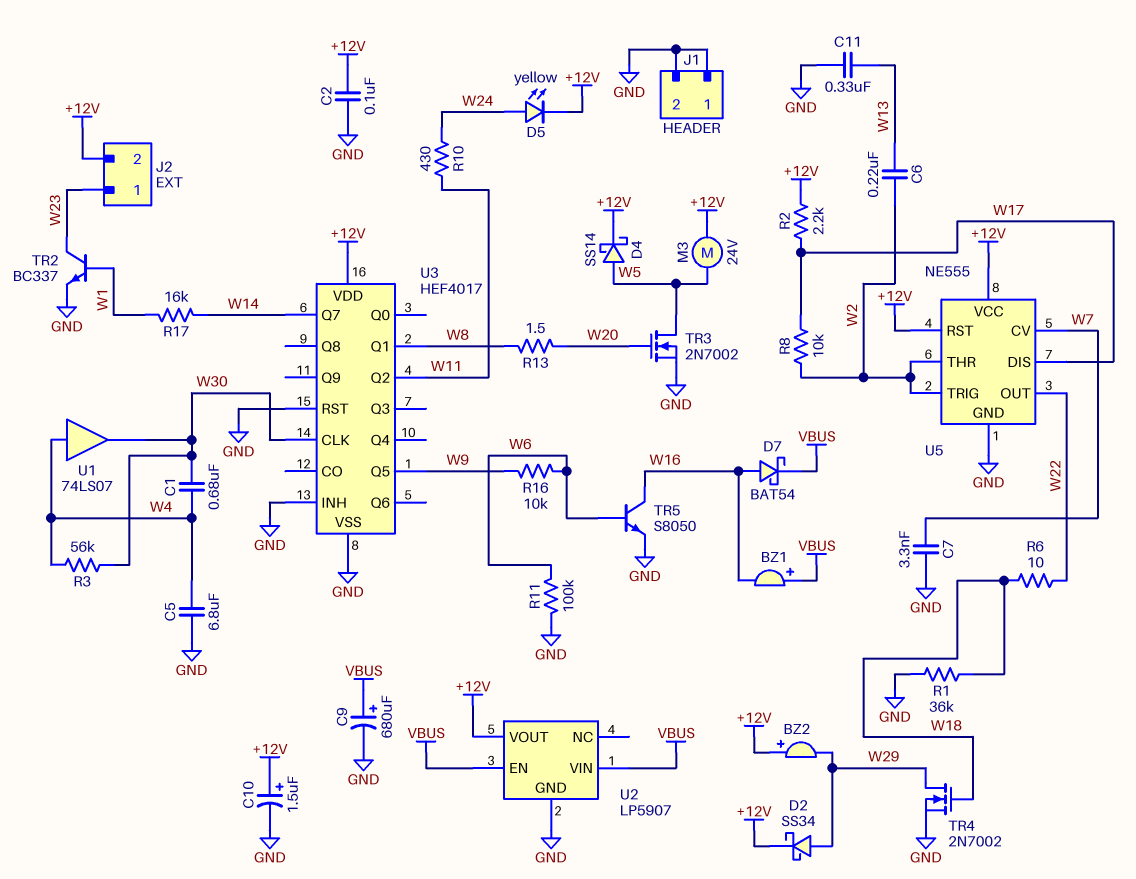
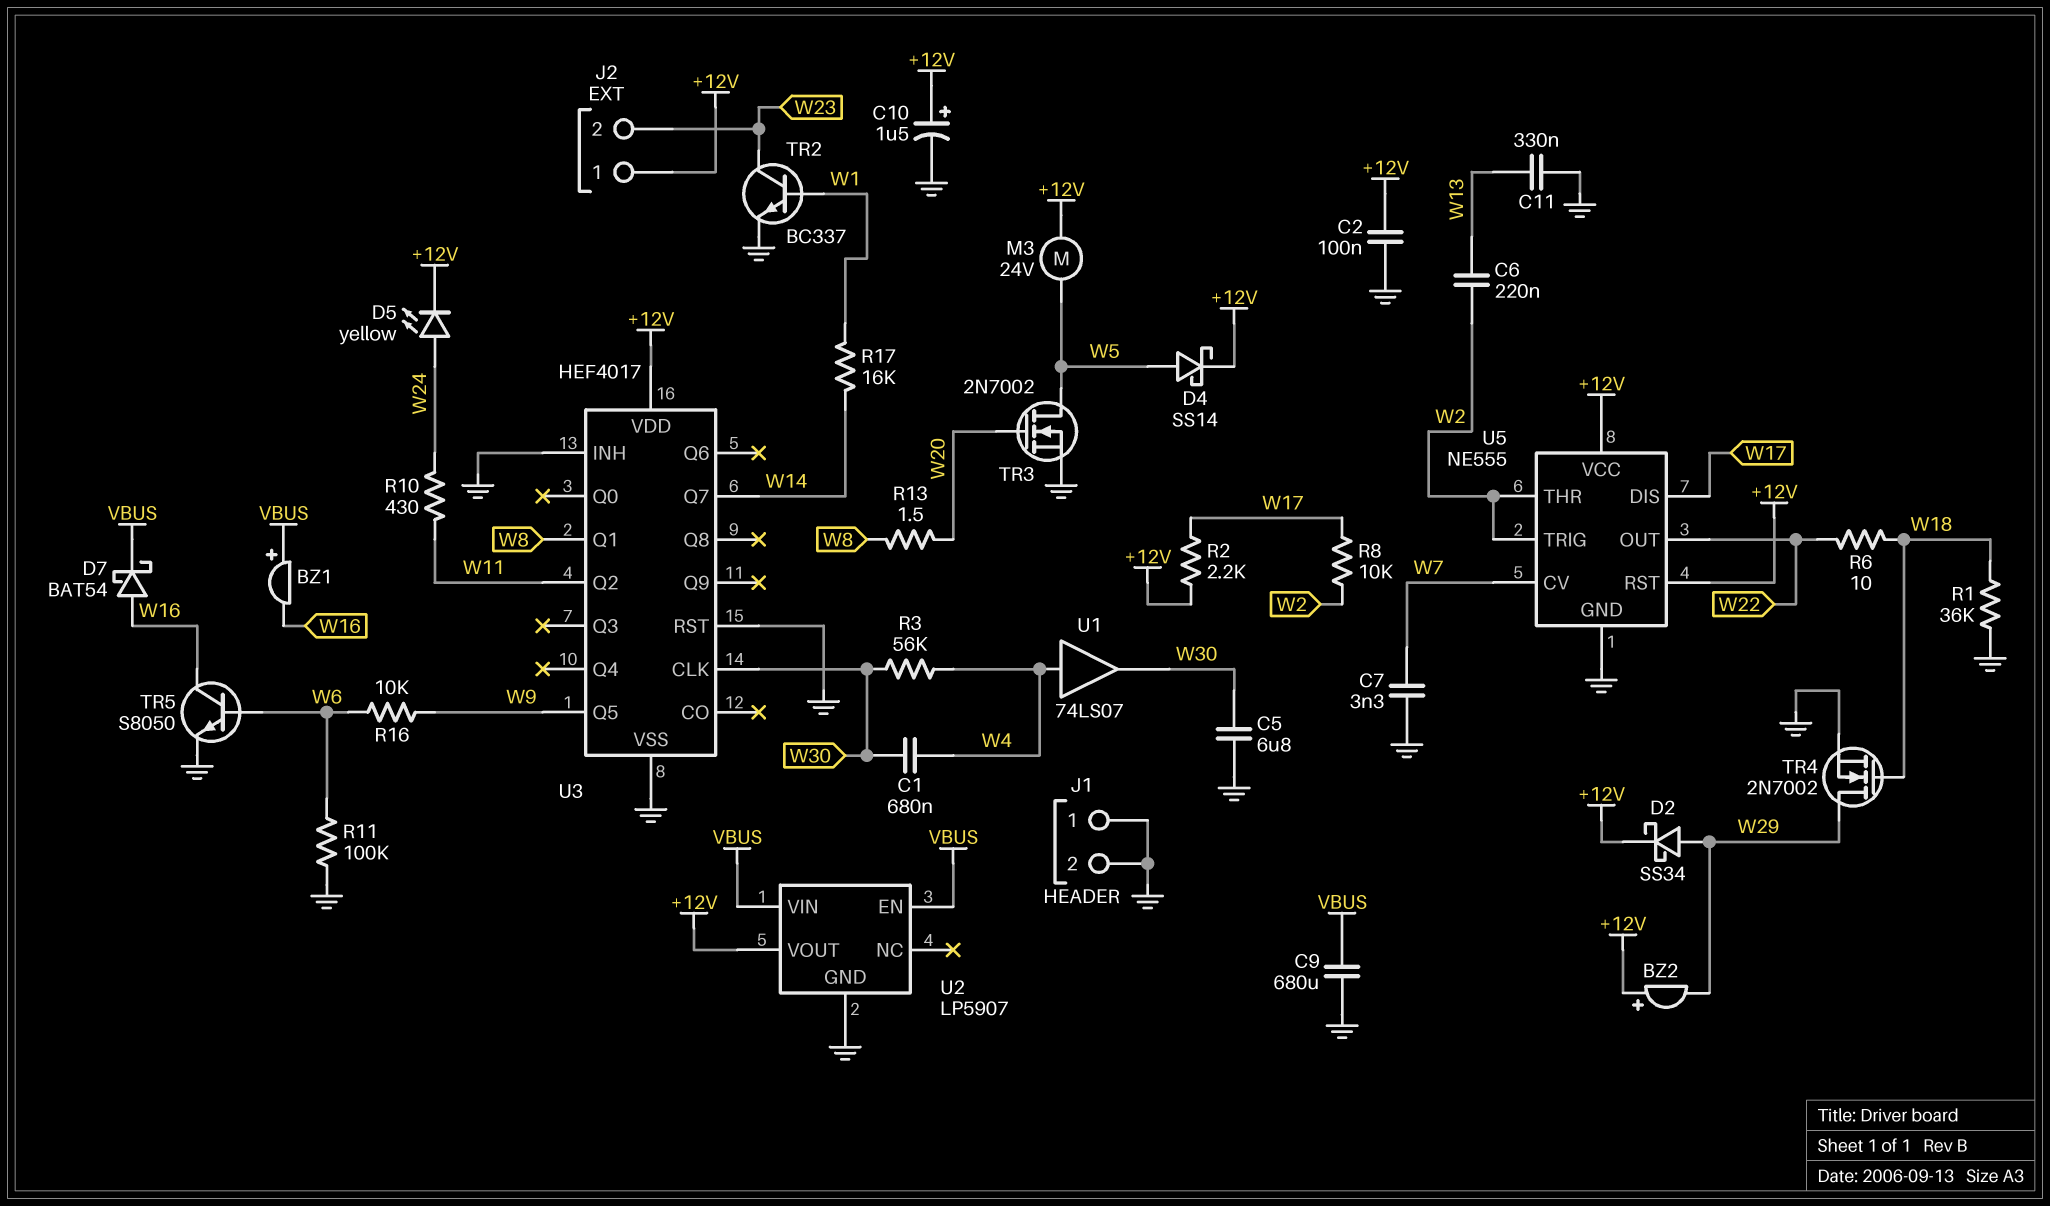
C5: 6.8uF (GND, W4) -> 6.8uF (GND, W30)
C9: 680uF (plus VBUS, minus GND) -> 680uF (GND, VBUS)
J2 pin 1: W23 -> +12V
J2 pin 2: +12V -> W23

